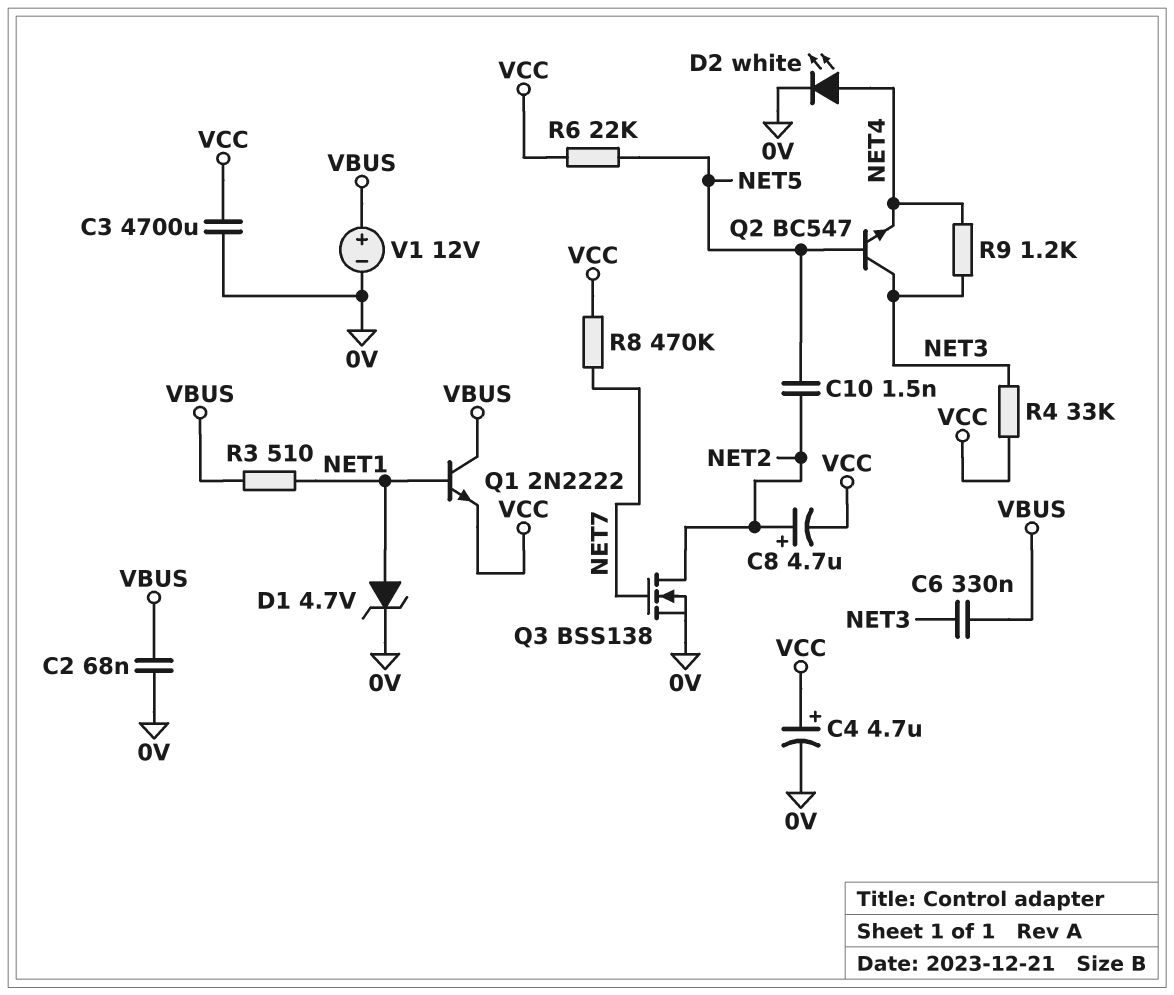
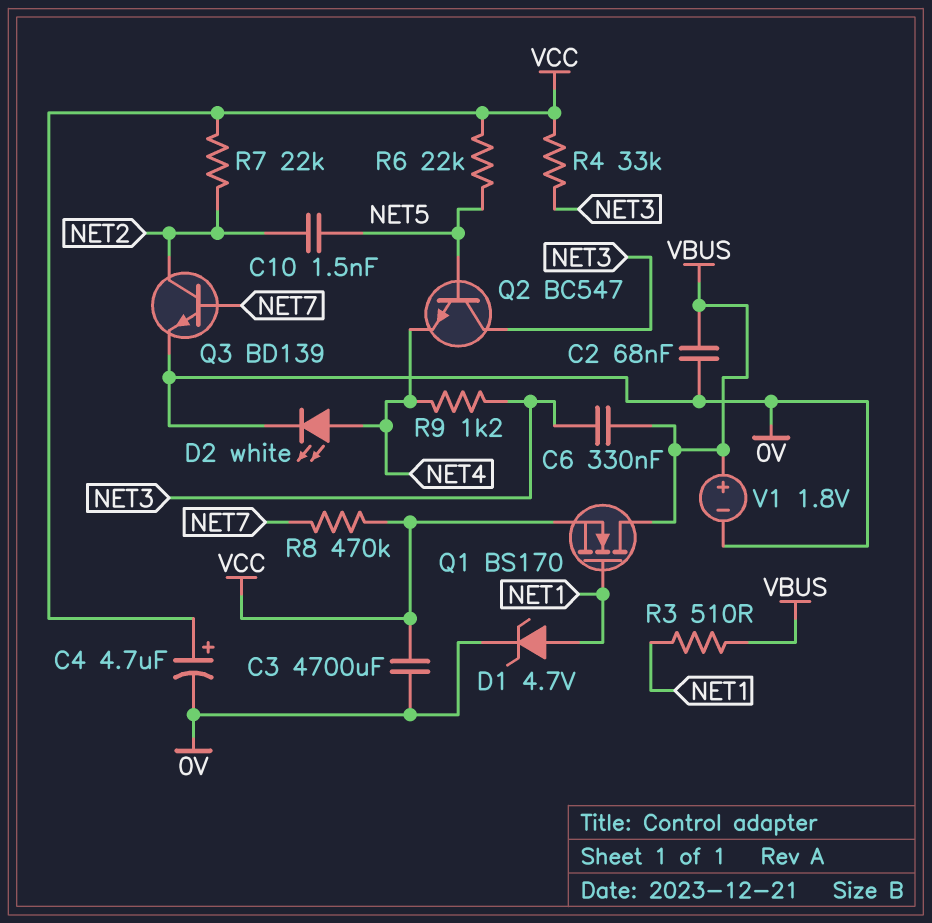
C8: 4.7uF (plus NET2, minus VCC) -> none
Q1: NPN 2N2222 (B NET1, C VBUS, E VCC) -> NMOS BS170 (G NET1, D VBUS, S VCC)
Q3: NMOS BSS138 (G NET7, D NET2, S 0V) -> NPN BD139 (B NET7, C NET2, E 0V)
R7: none -> 22k (NET2, VCC)
V1: 12V (plus VBUS, minus 0V) -> 1.8V (plus VBUS, minus 0V)

